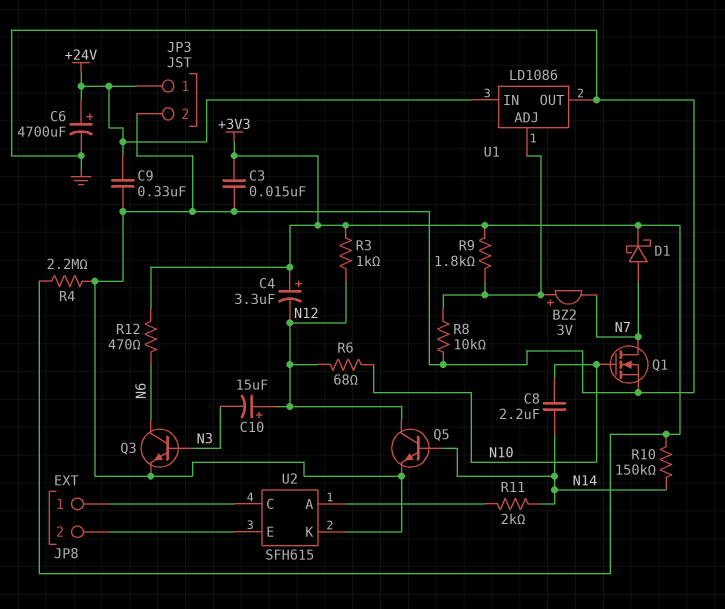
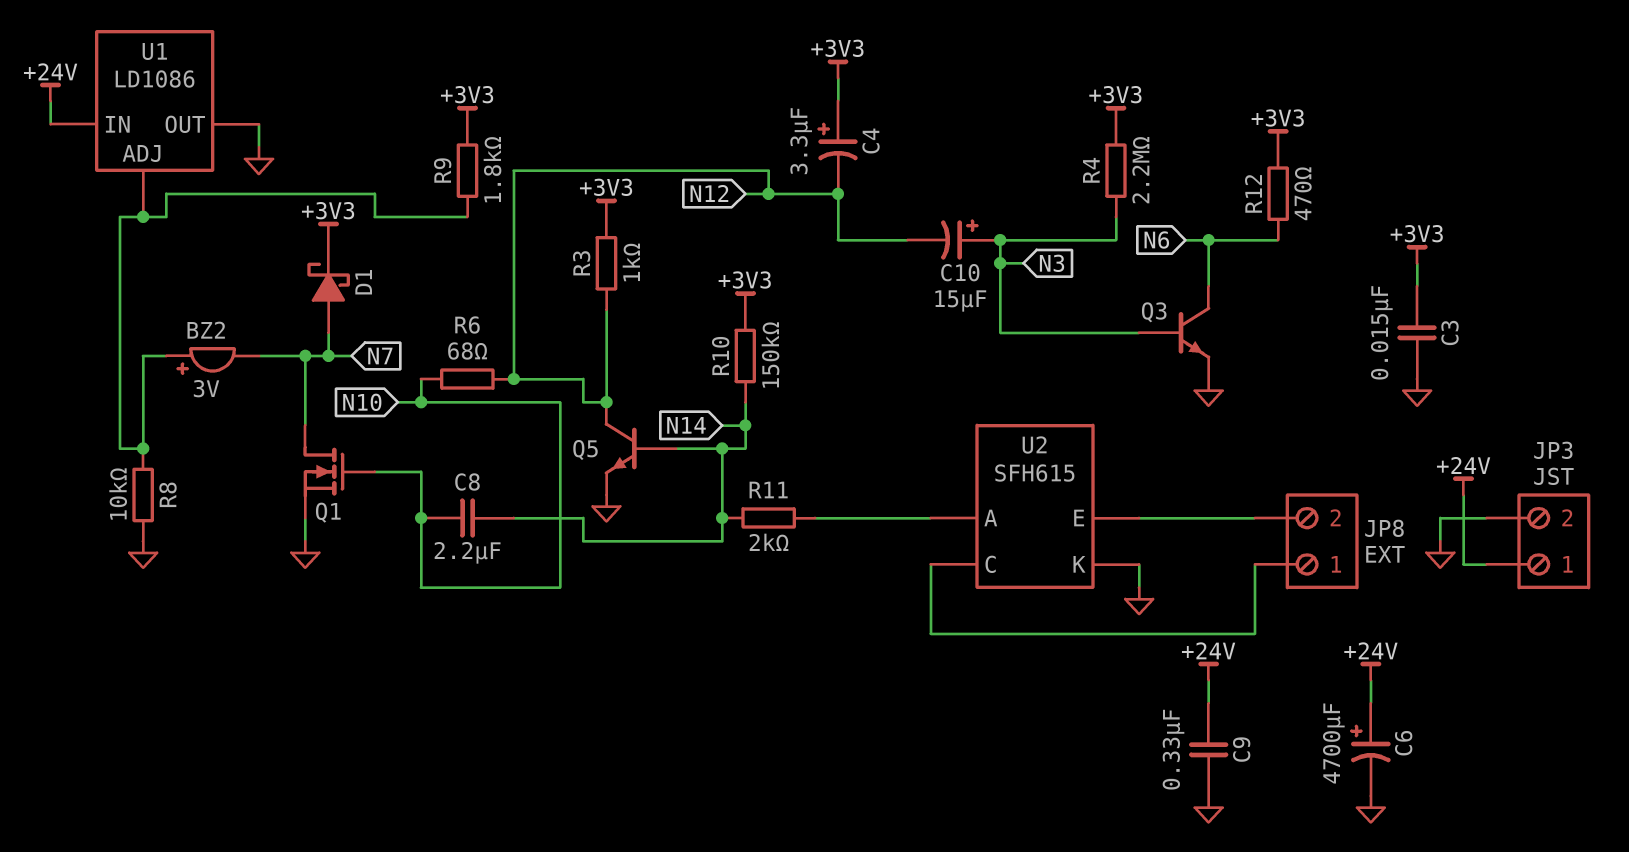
C10: 15uF (plus N12, minus N3) -> 15uF (plus N3, minus N12)
R4: 2.2M (+3V3, GND) -> 2.2M (+3V3, N3)

